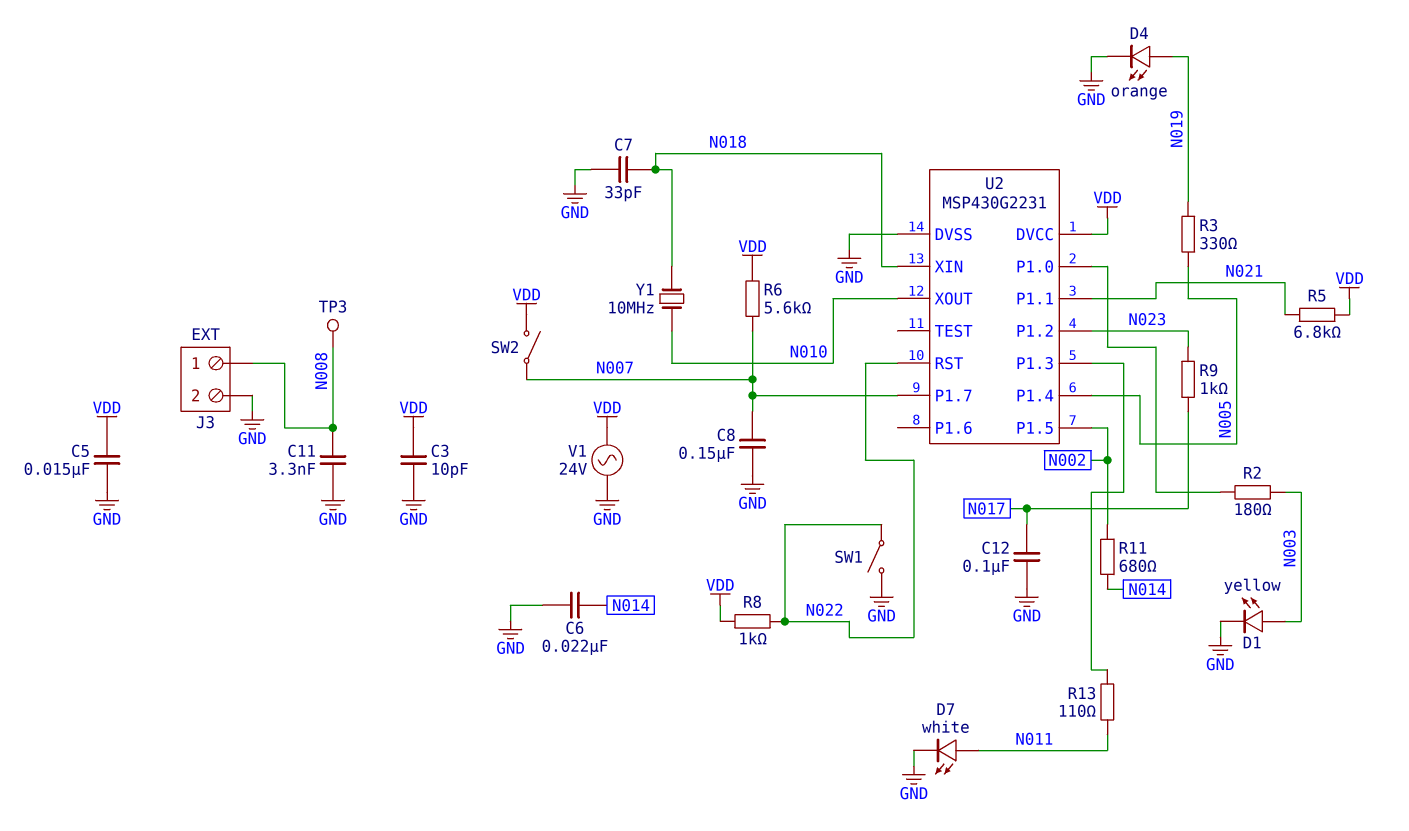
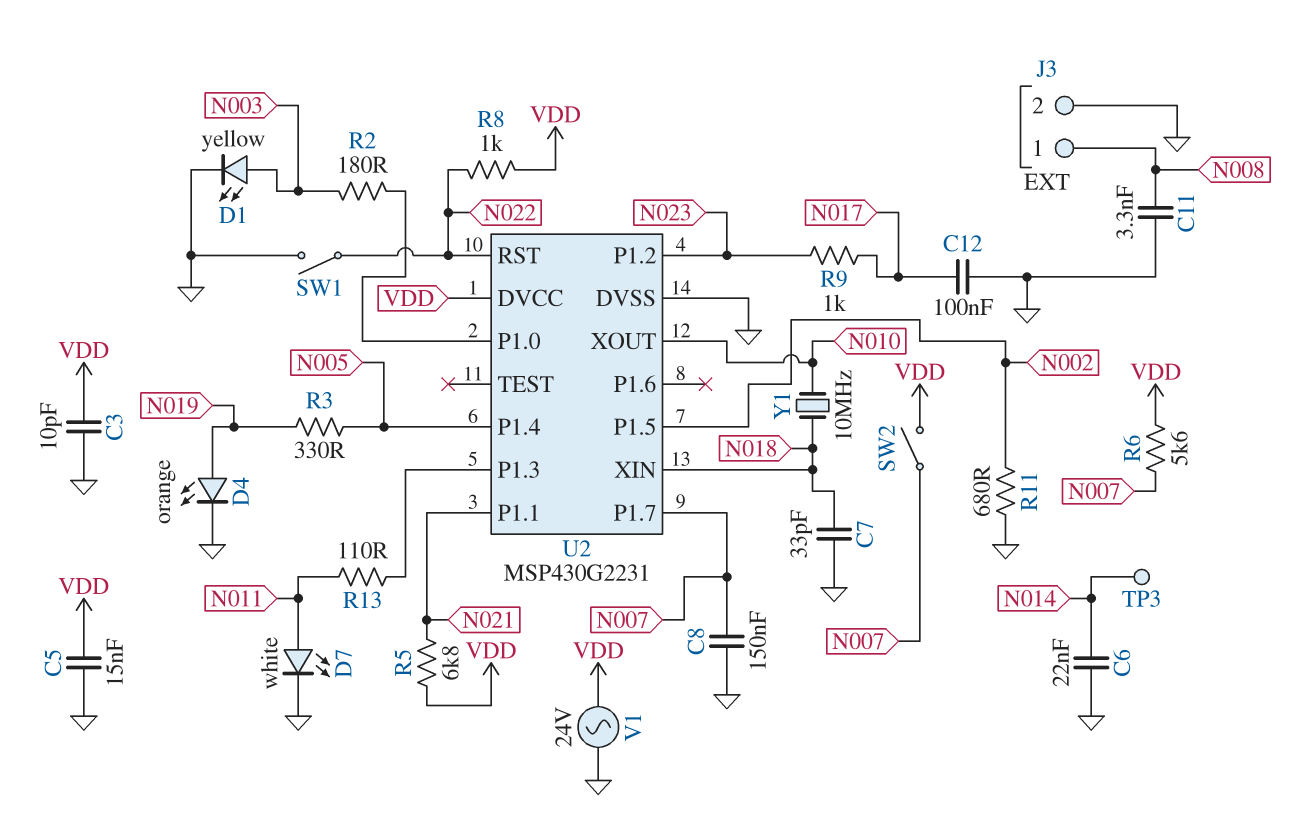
R11: 680 (N002, N014) -> 680 (GND, N002)
TP3: test point (N008) -> test point (N014)

